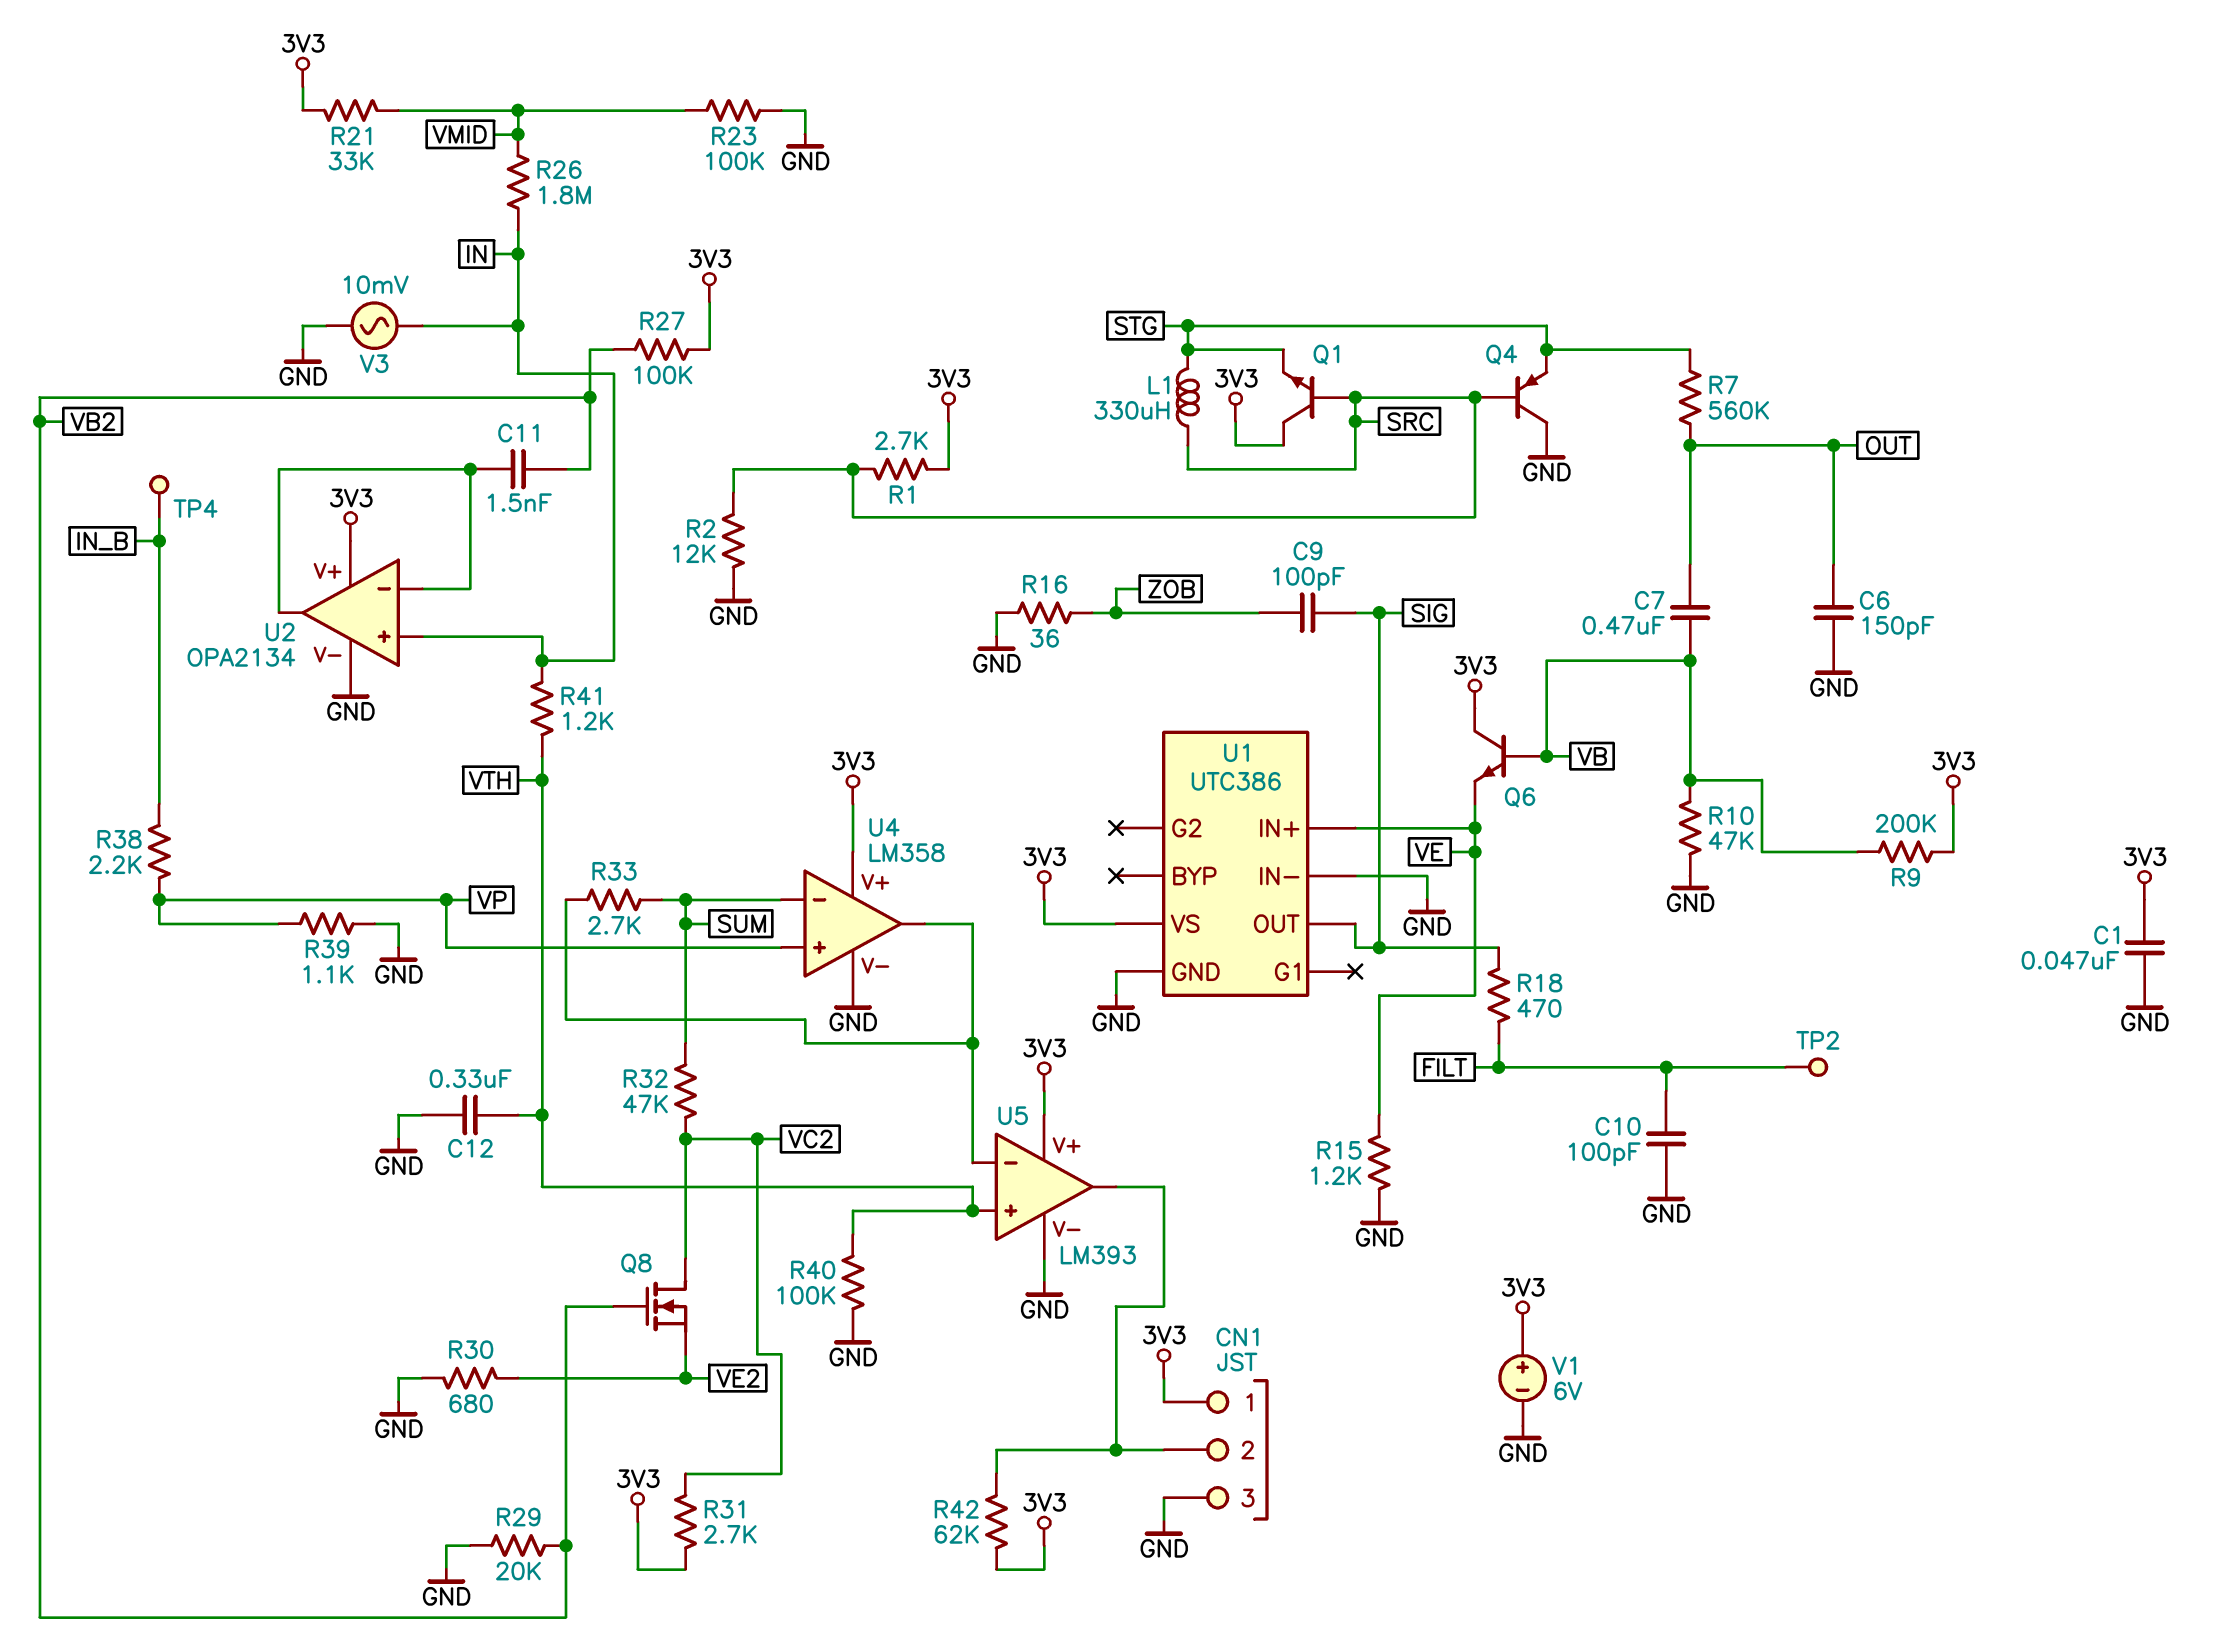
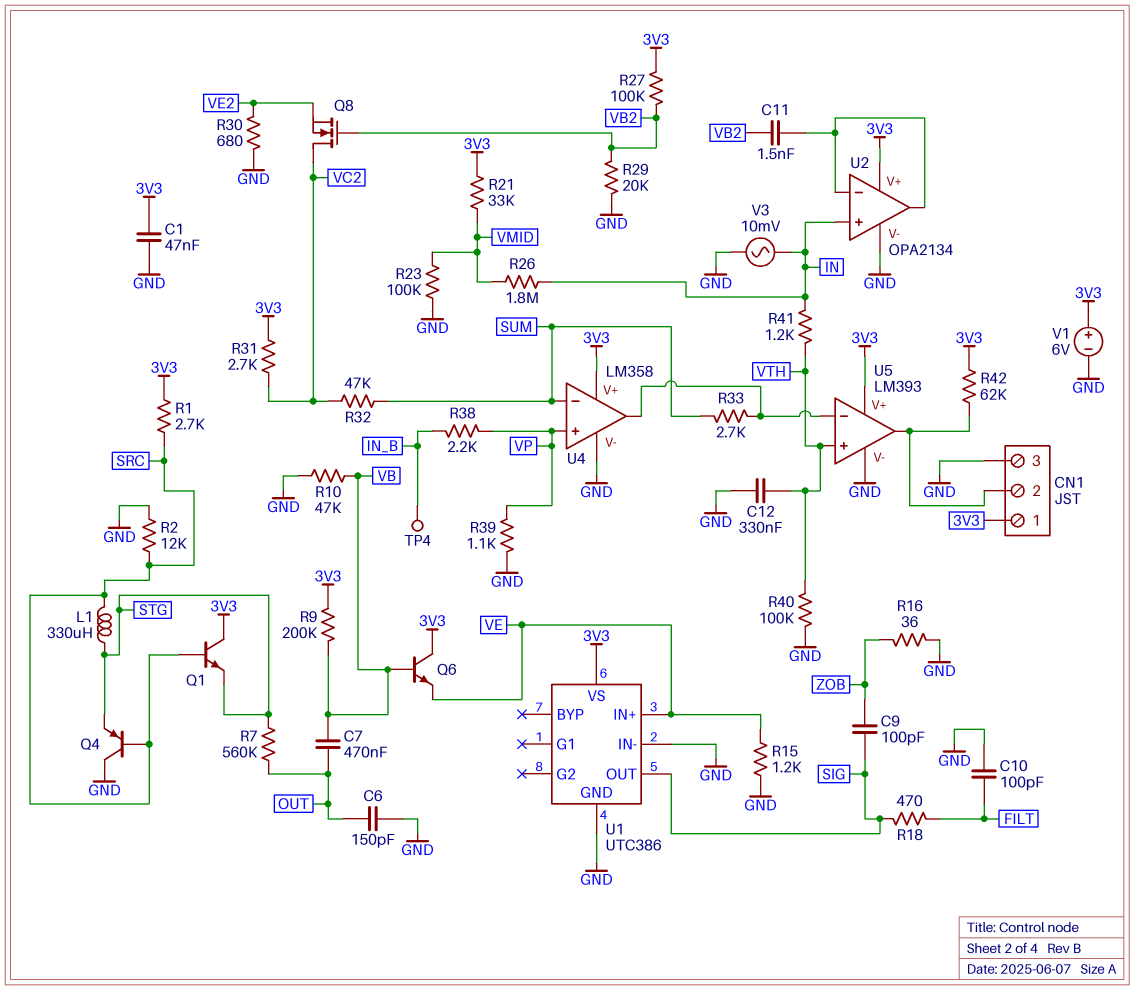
TP2: test point (FILT) -> none

